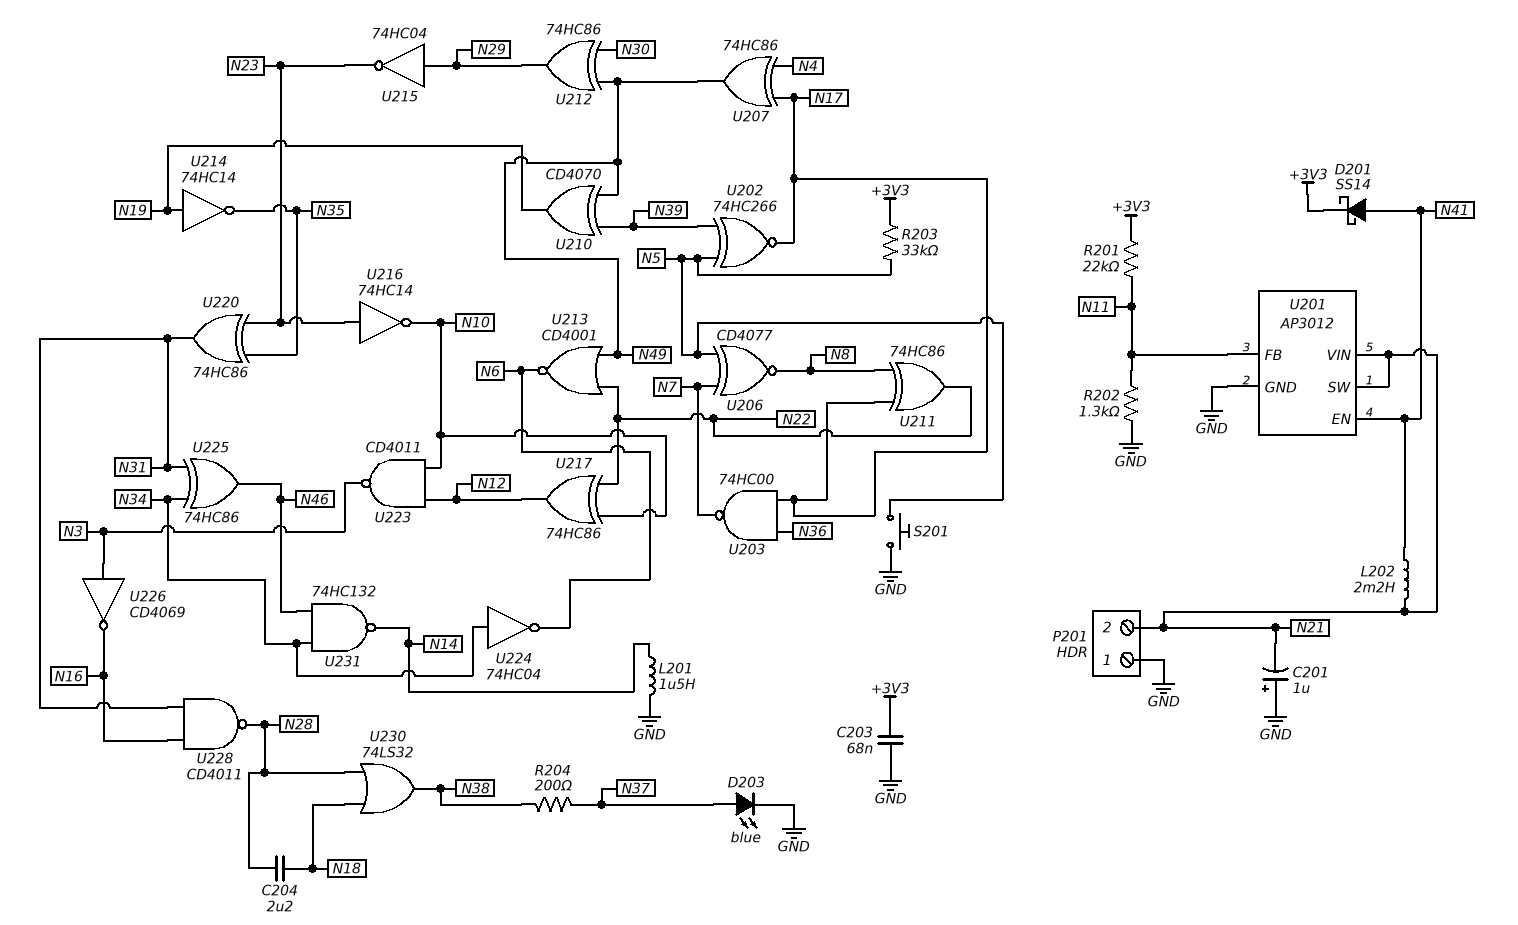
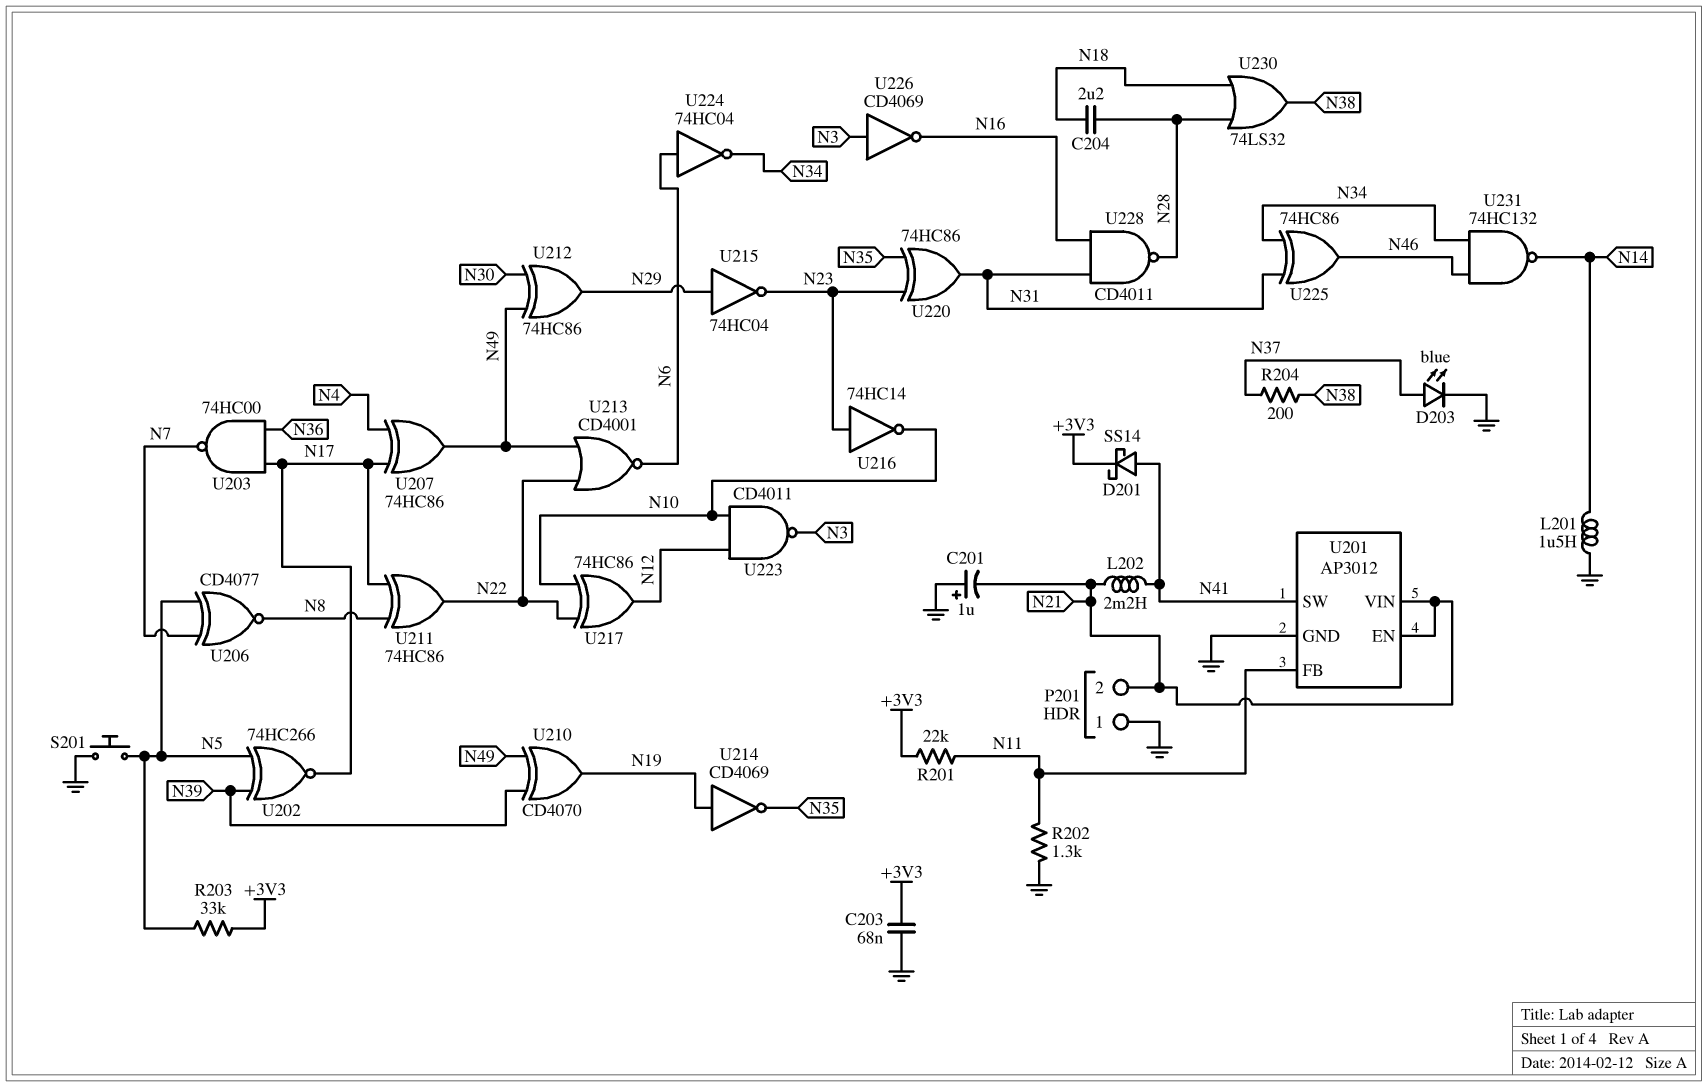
U201 pin EN: N41 -> N21
U201 pin SW: N21 -> N41
U214: NOT 74HC14 (in N19, out N35) -> NOT CD4069 (in N19, out N35)
U224: NOT 74HC04 (in N34, out N6) -> NOT 74HC04 (in N6, out N34)

